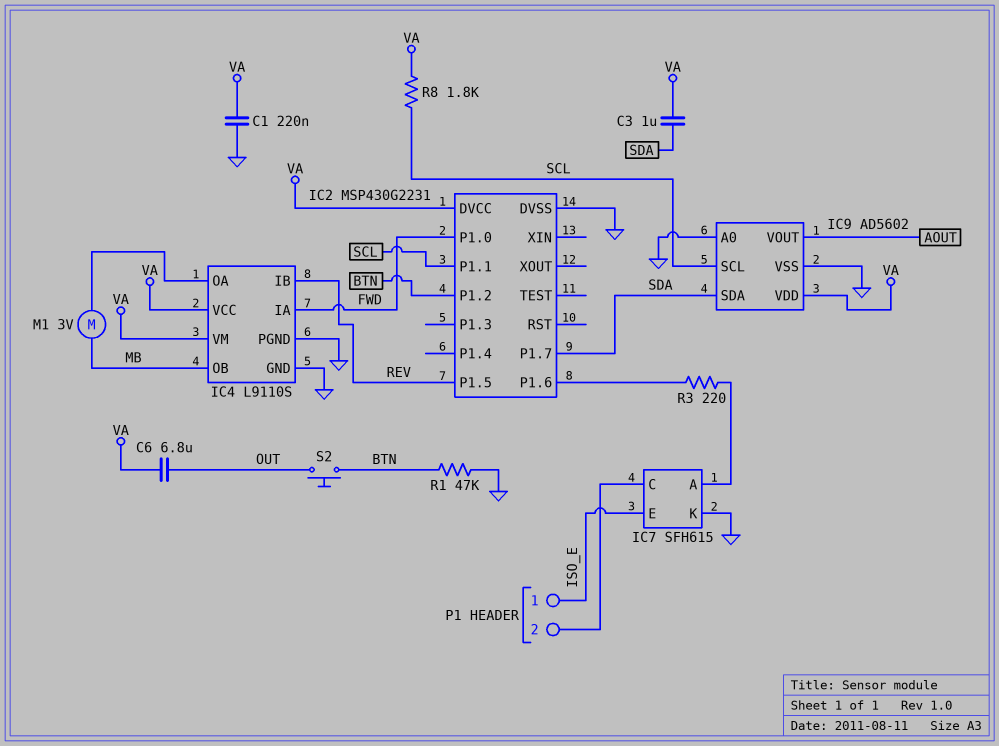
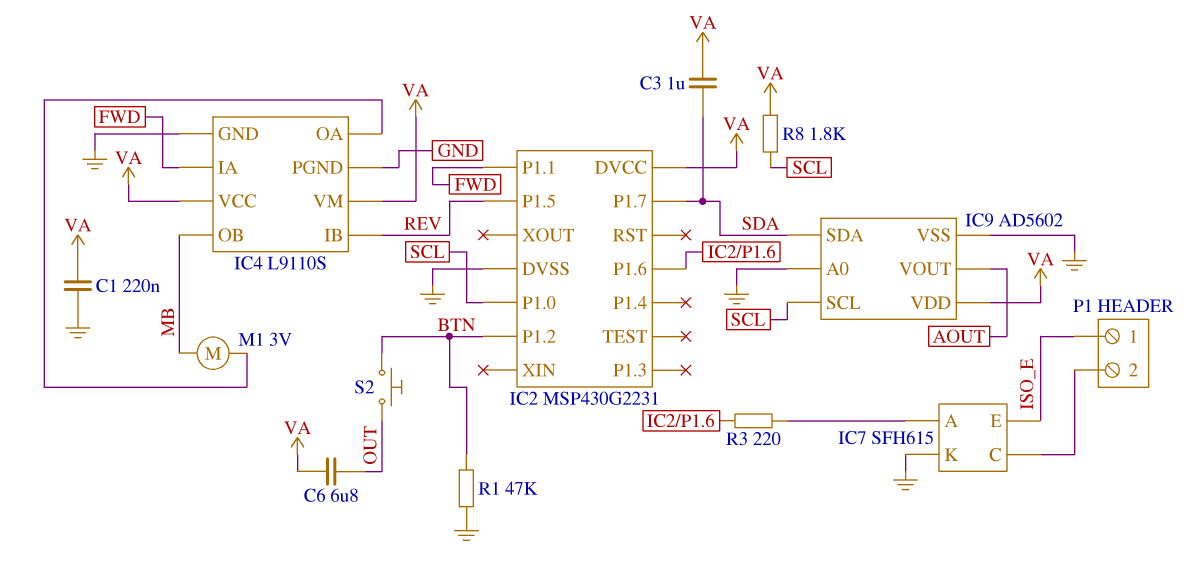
IC2 pin P1.0: FWD -> SCL
IC2 pin P1.1: SCL -> FWD

